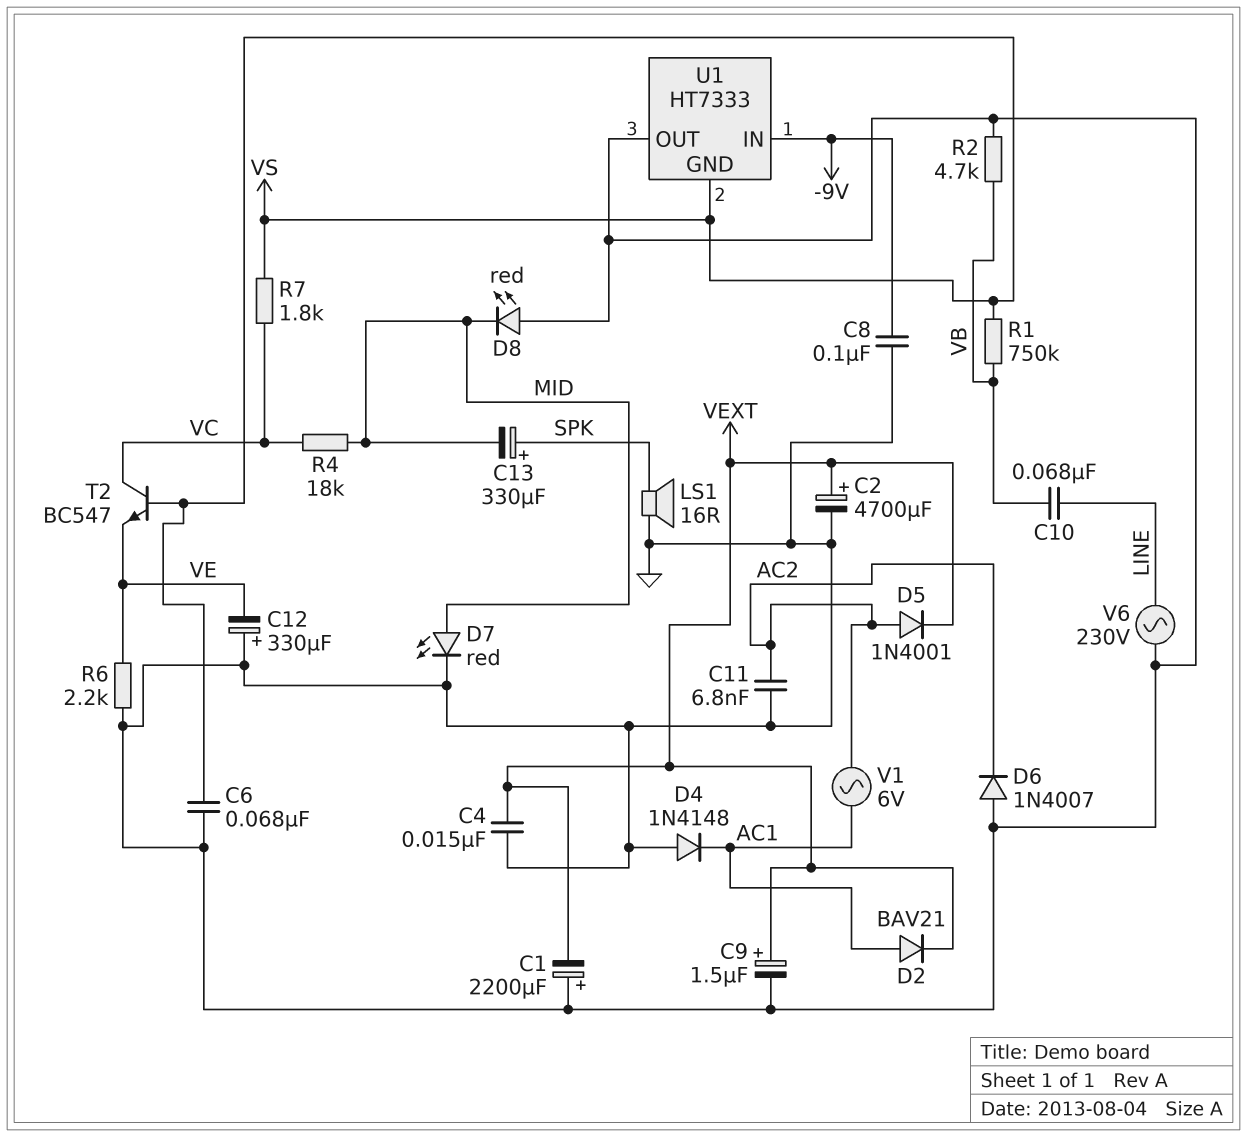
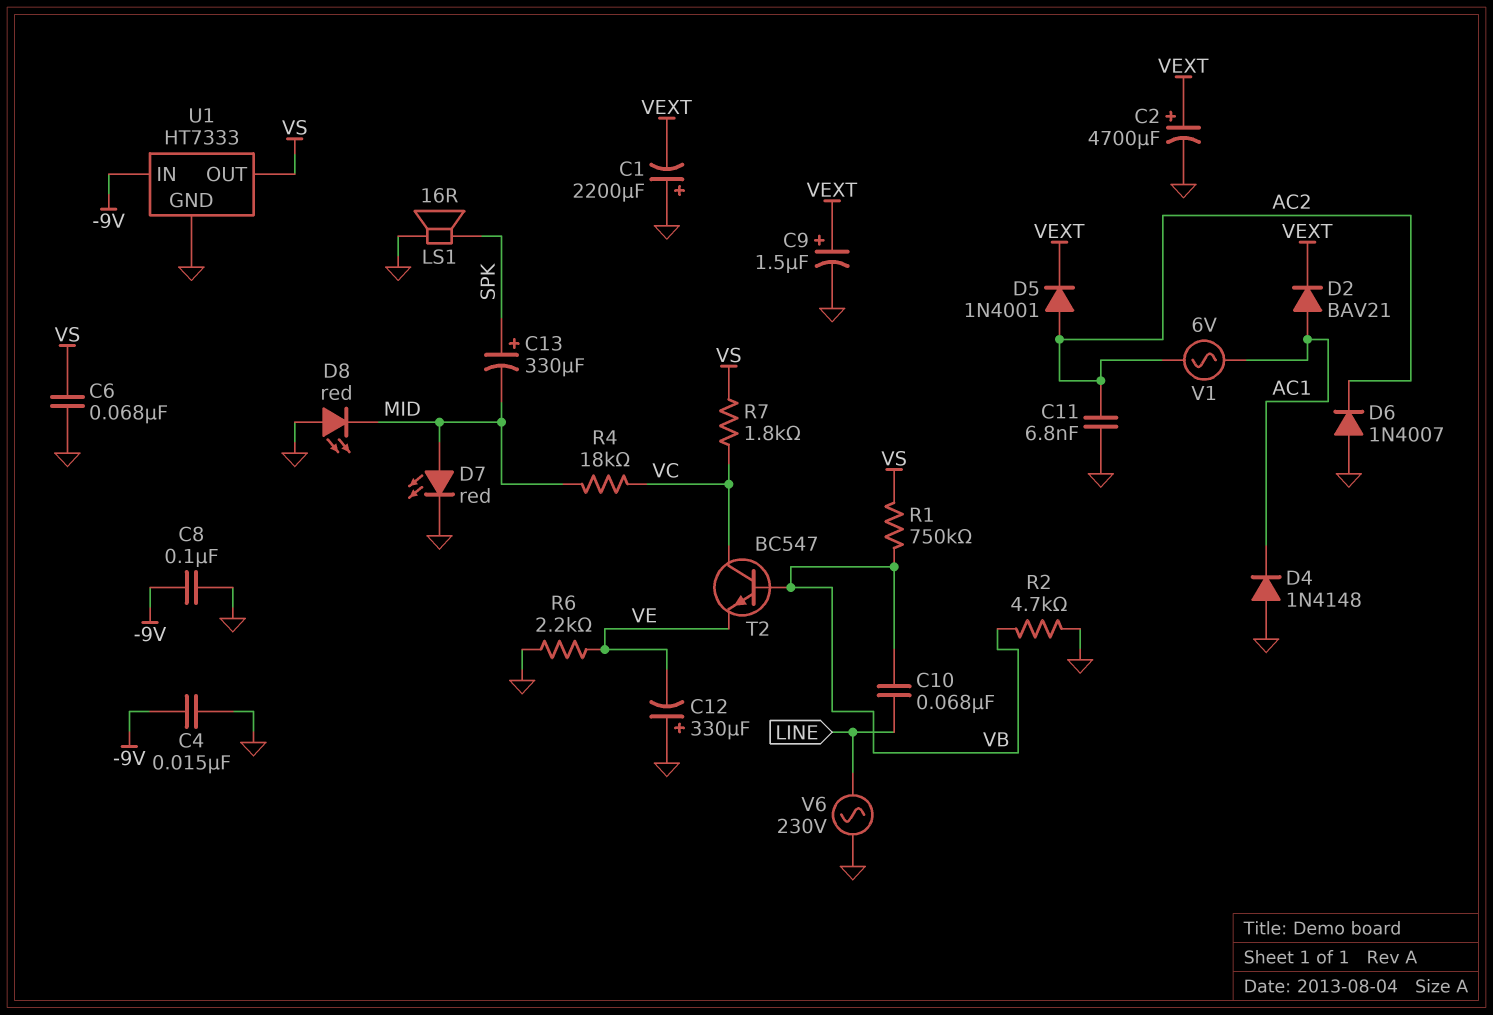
C4: 15nF (GND, VEXT) -> 15nF (-9V, GND)
T2: NPN BC547 (B VS, C VC, E VE) -> NPN BC547 (B VB, C VC, E VE)
U1 pin GND: VS -> GND
U1 pin OUT: GND -> VS

